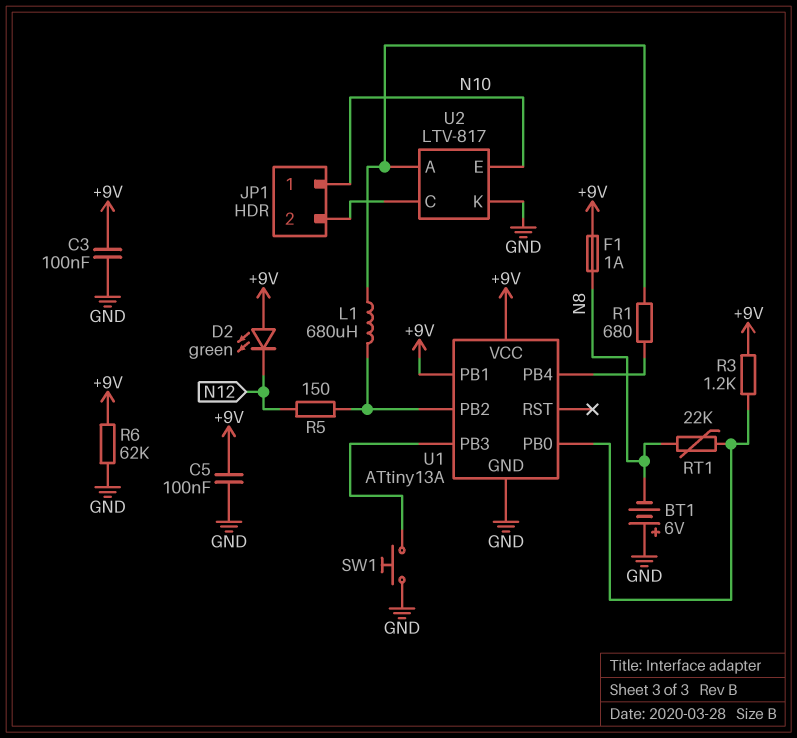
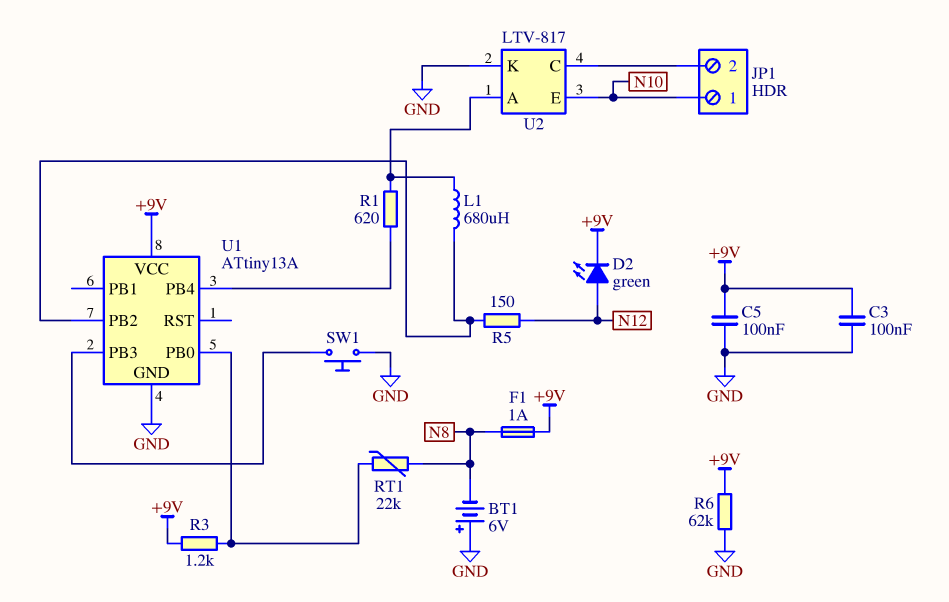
D2: LED green (A +9V, K N12) -> LED green (A N12, K +9V)
R1: 680 (U1/PB4, U2/A) -> 620 (U1/PB4, U2/A)
U1 pin PB1: +9V -> none

